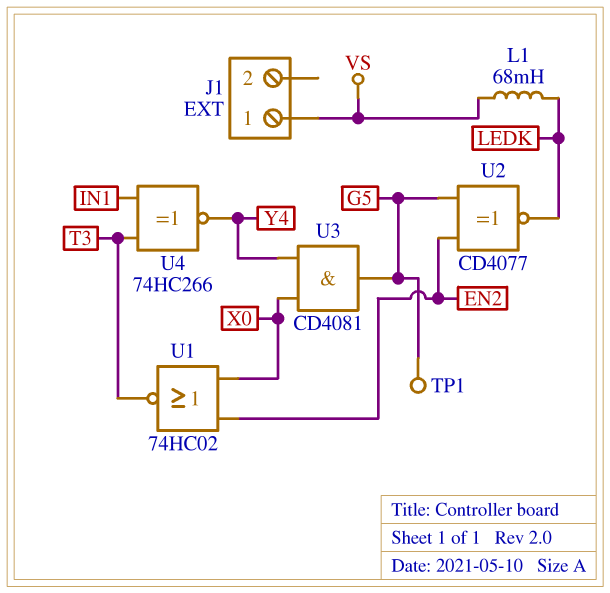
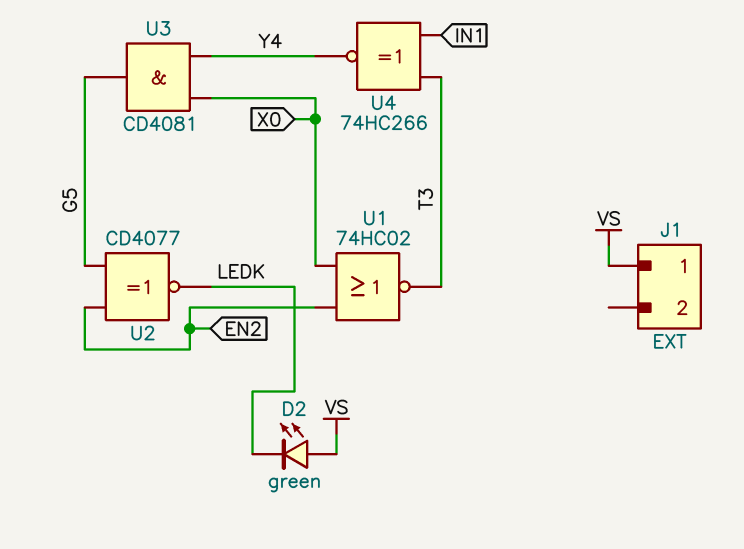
D2: none -> LED green (A VS, K LEDK)
L1: 68mH (LEDK, VS) -> none
TP1: test point (G5) -> none

